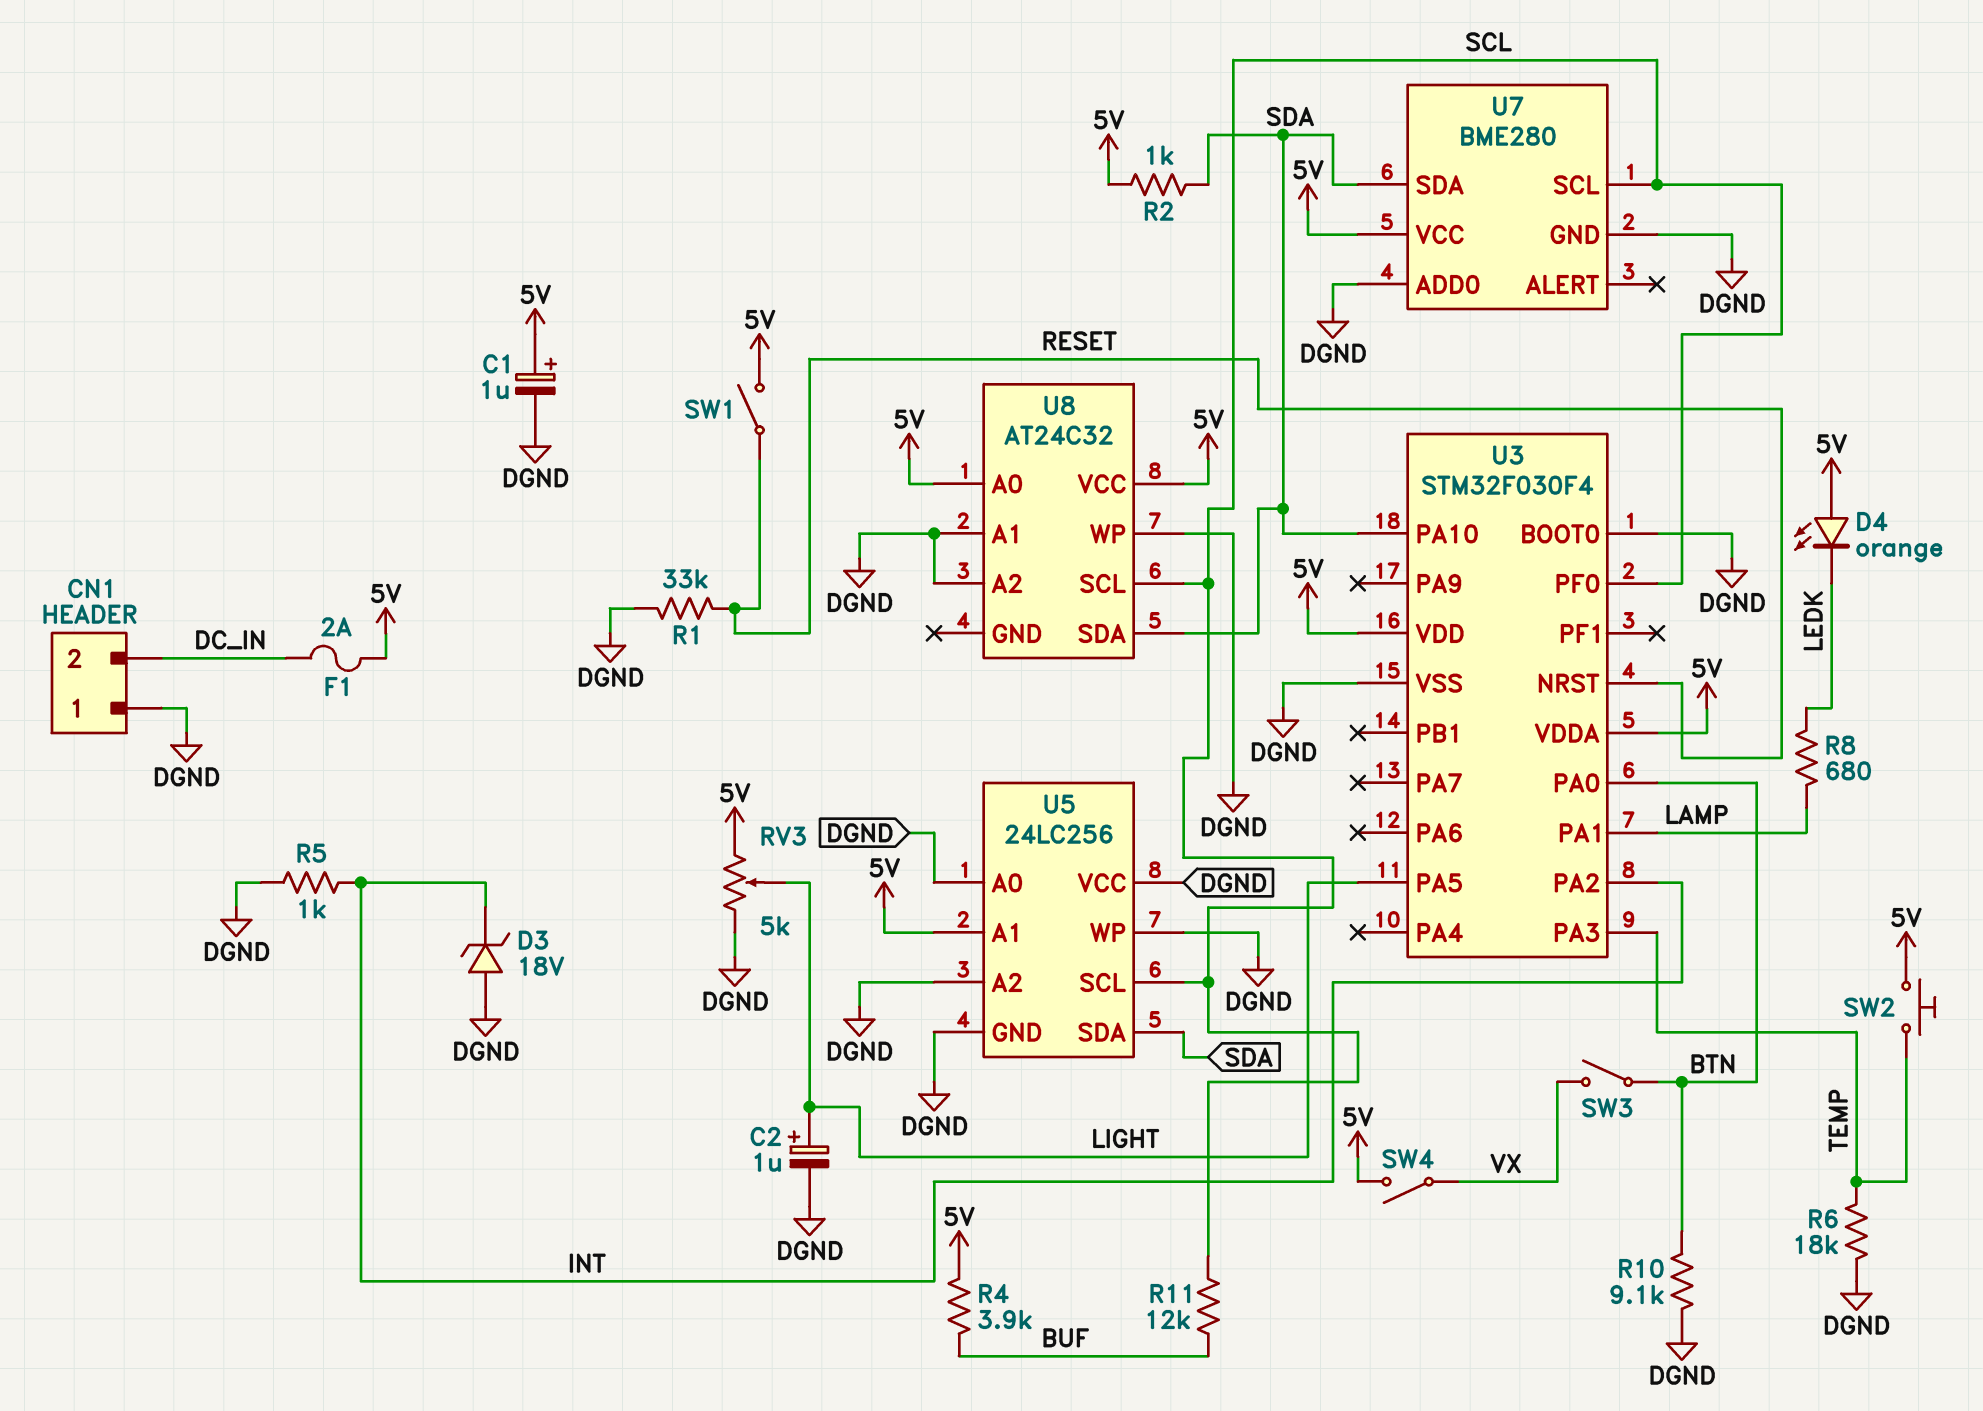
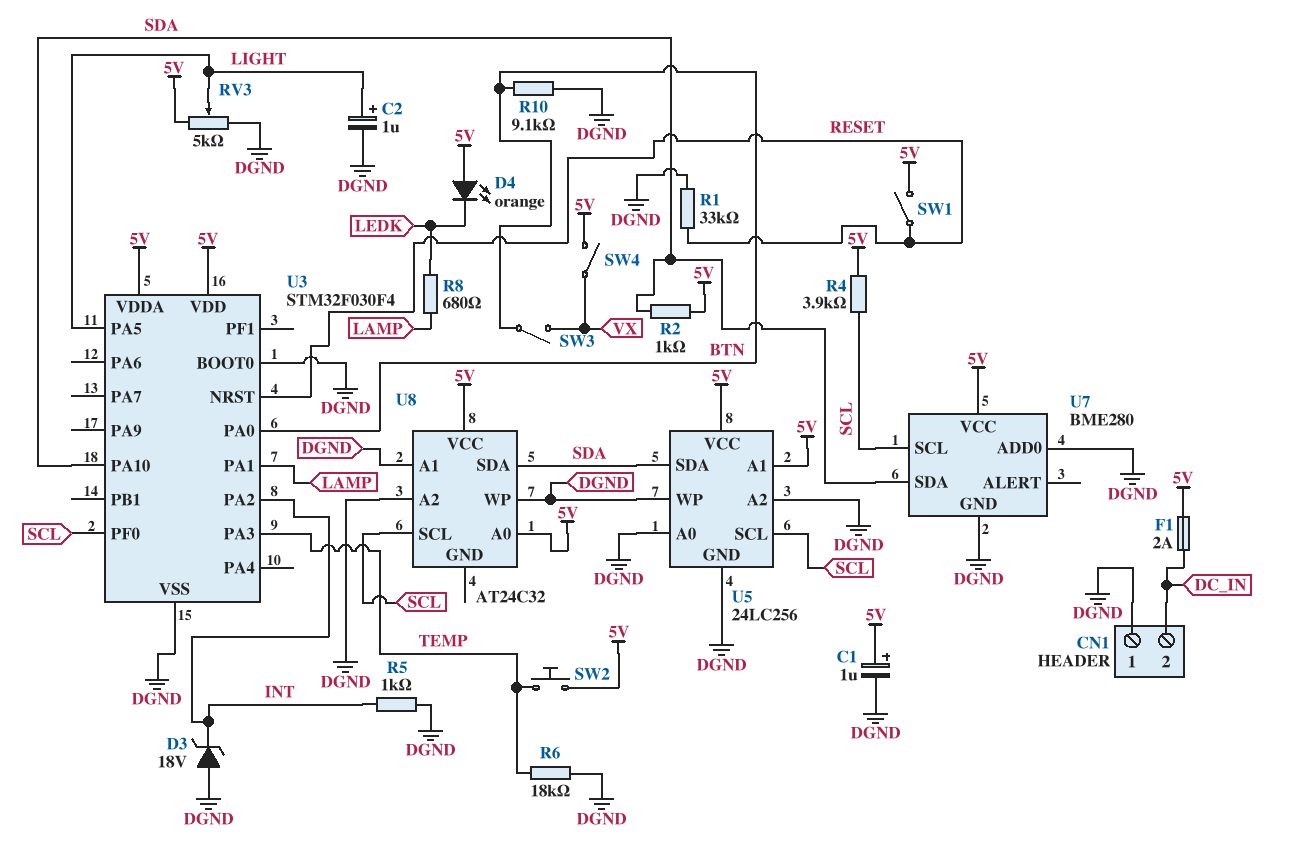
R4: 3.9k (5V, BUF) -> 3.9k (5V, SCL)
R11: 12k (BUF, SCL) -> none
U5 pin VCC: DGND -> 5V

